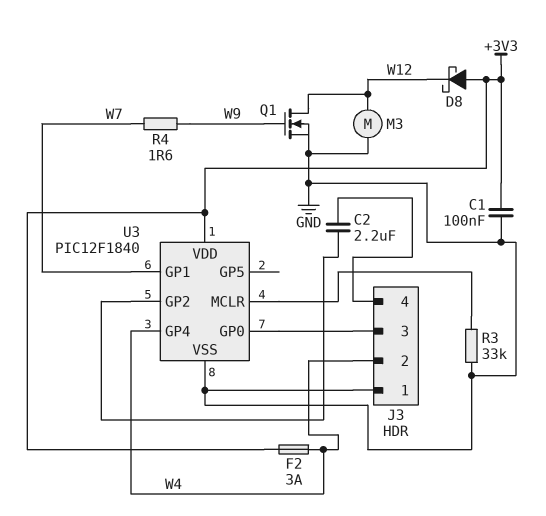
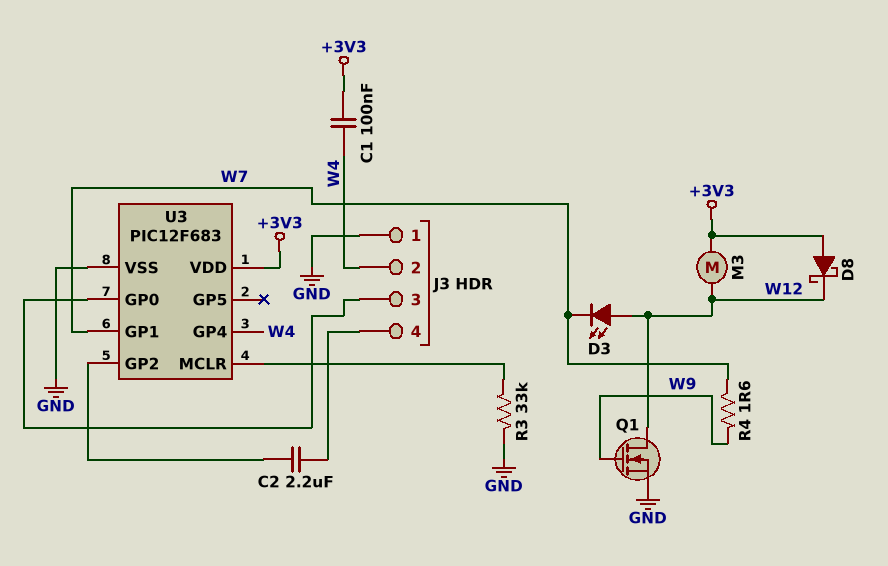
C1: 100nF (+3V3, GND) -> 100nF (+3V3, W4)
D3: none -> LED (A W12, K W7)
F2: 3A (+3V3, W4) -> none
M3: motor (GND, W12) -> motor (+3V3, W12)
U3: PIC12F1840 -> PIC12F683

